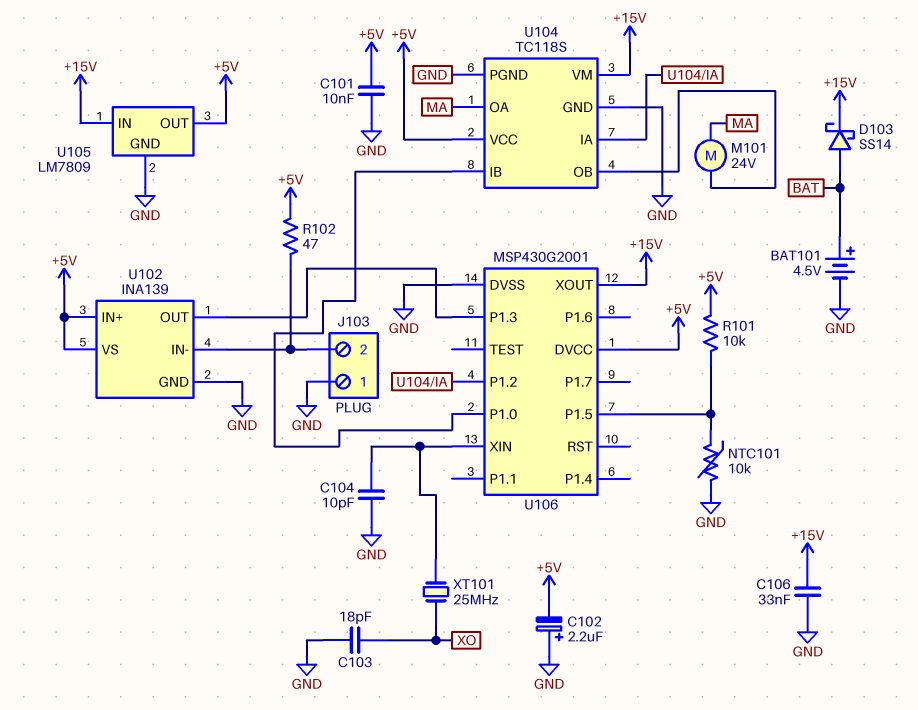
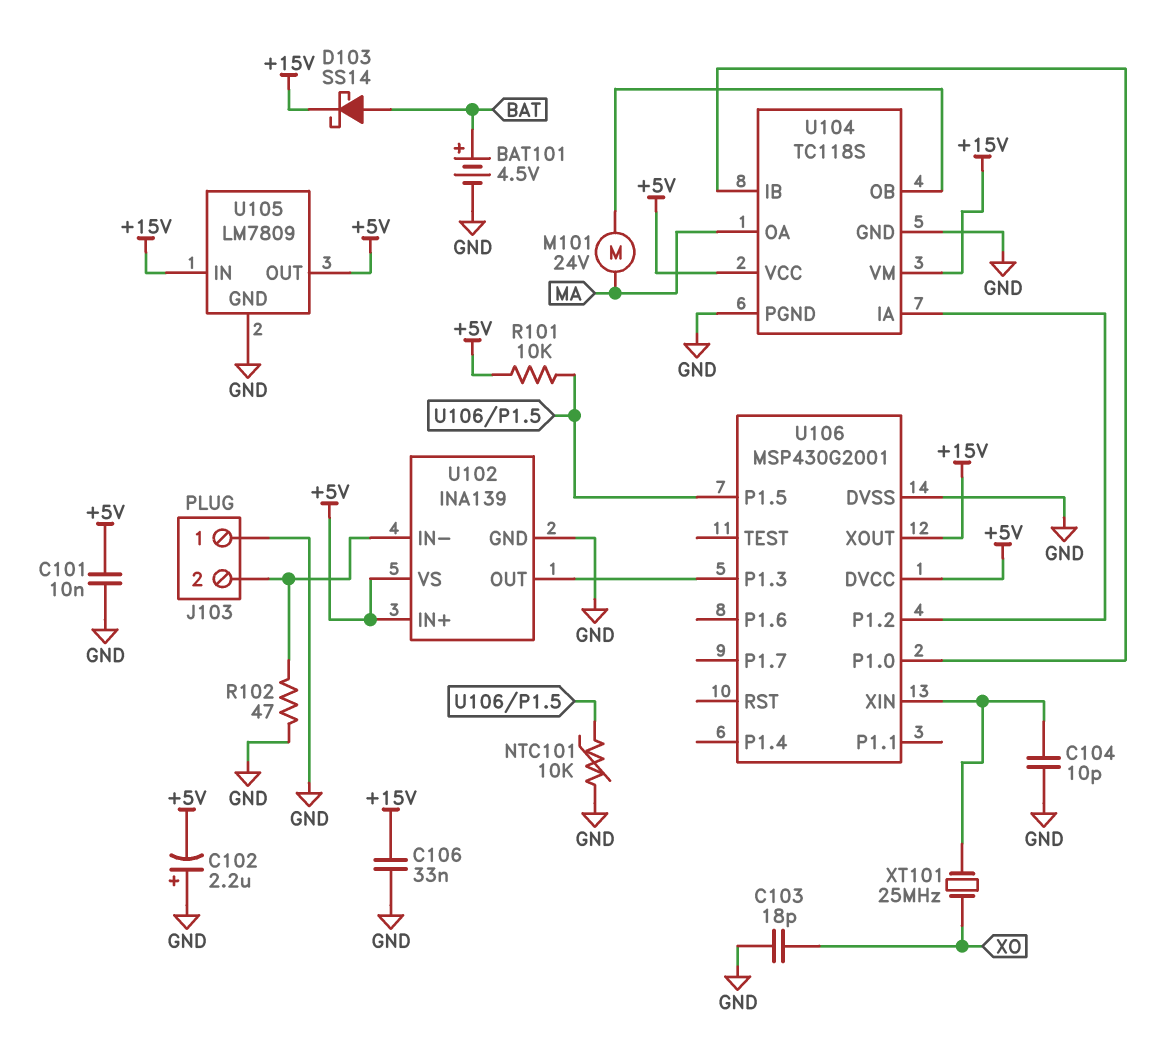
R102: 47 (+5V, J103/2) -> 47 (GND, J103/2)

